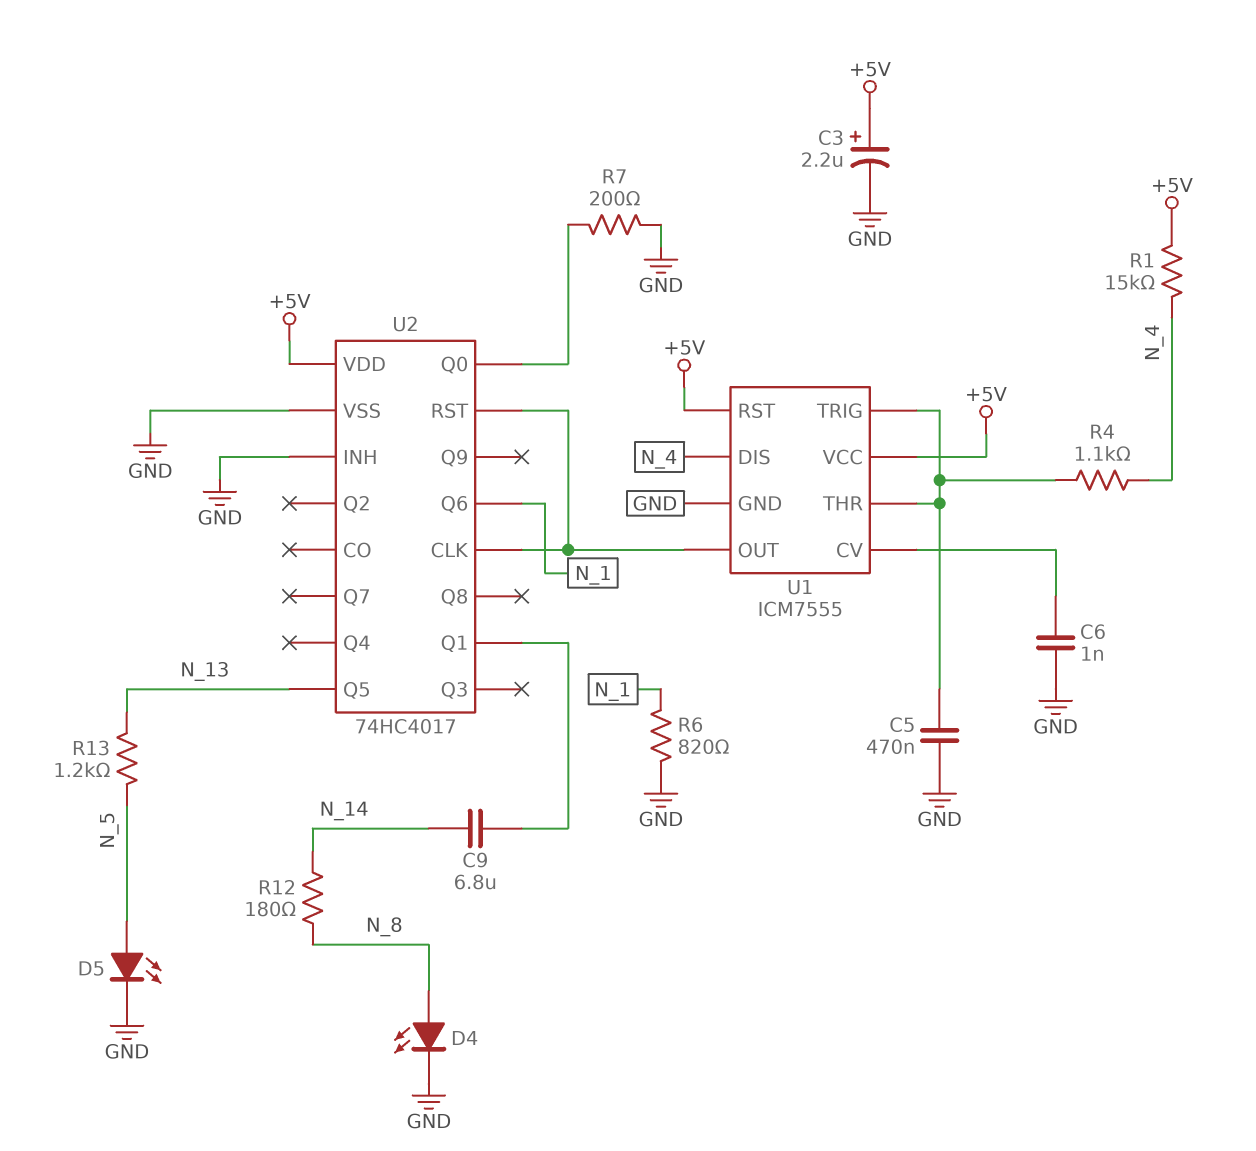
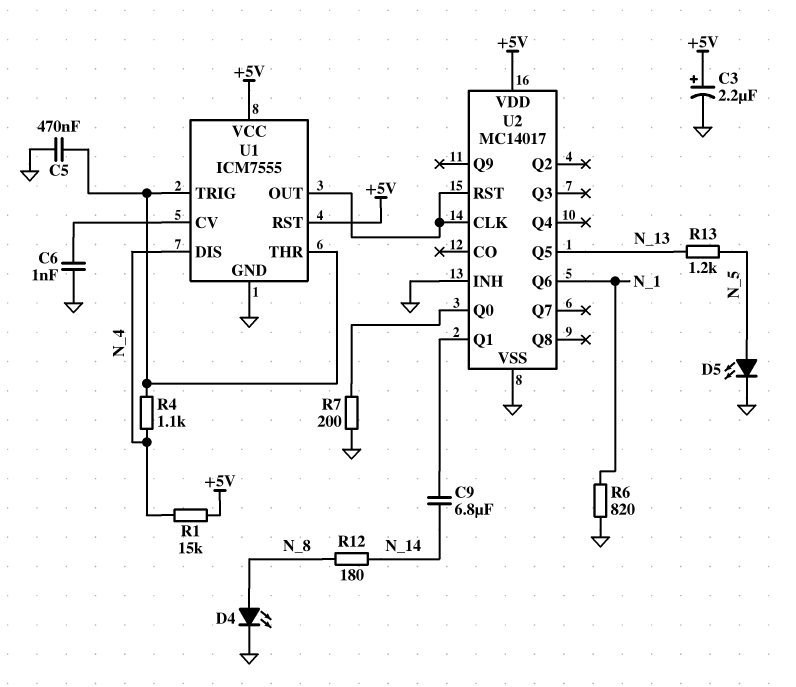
U2: 74HC4017 -> MC14017

